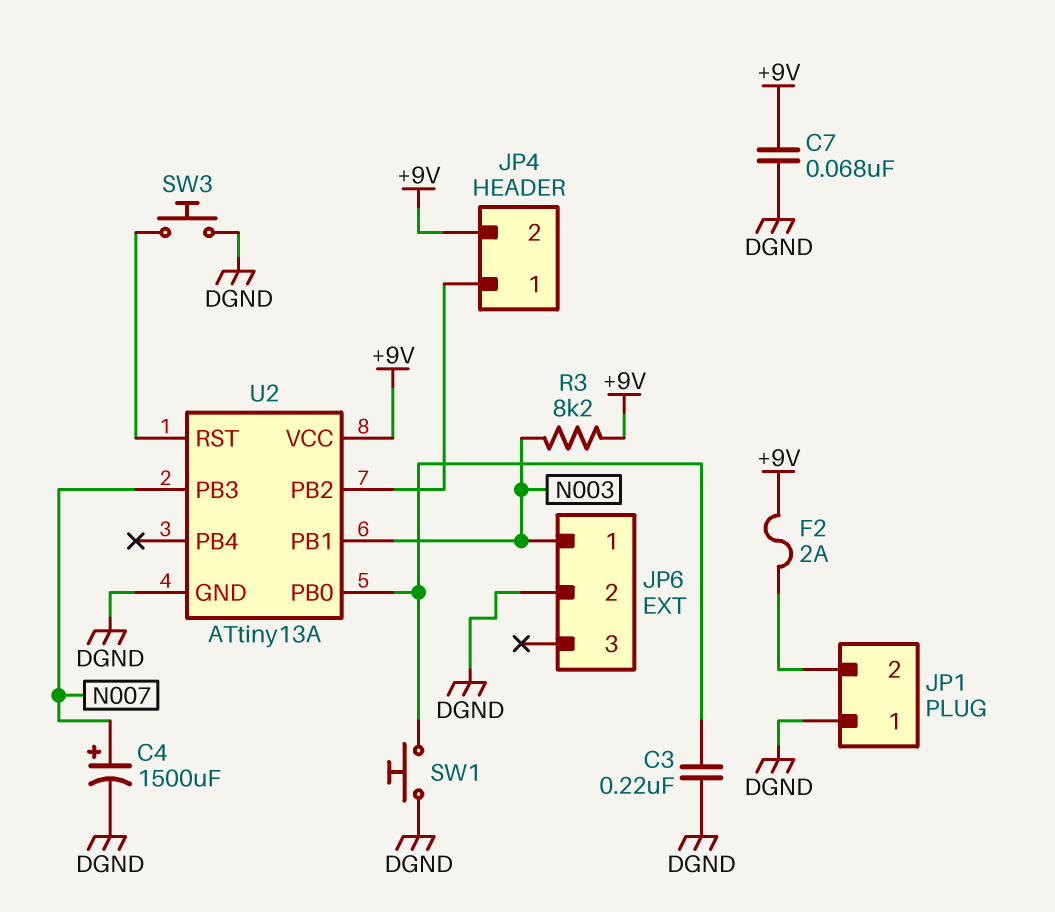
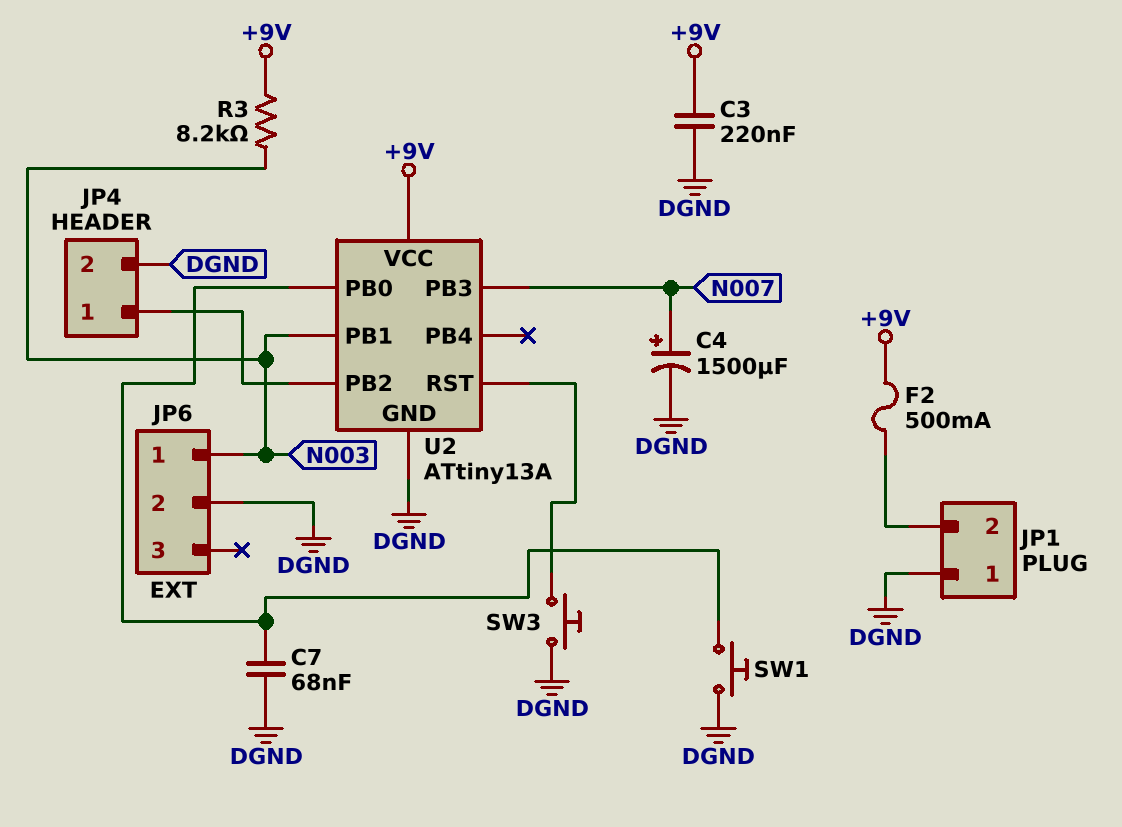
C3: 220nF (DGND, U2/PB0) -> 220nF (+9V, DGND)
C7: 68nF (+9V, DGND) -> 68nF (DGND, U2/PB0)
F2: 2A (+9V, JP1/2) -> 500mA (+9V, JP1/2)
JP4 pin 2: +9V -> DGND

